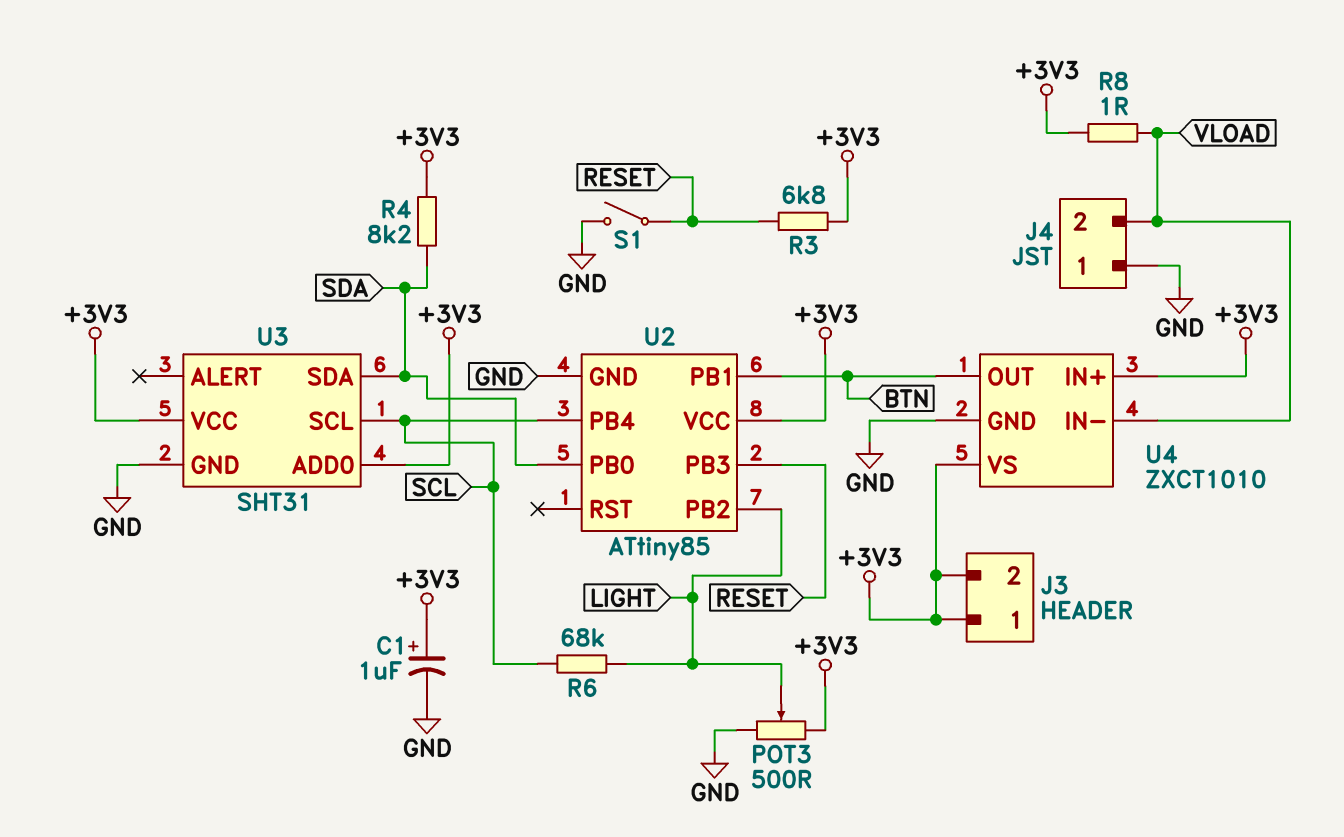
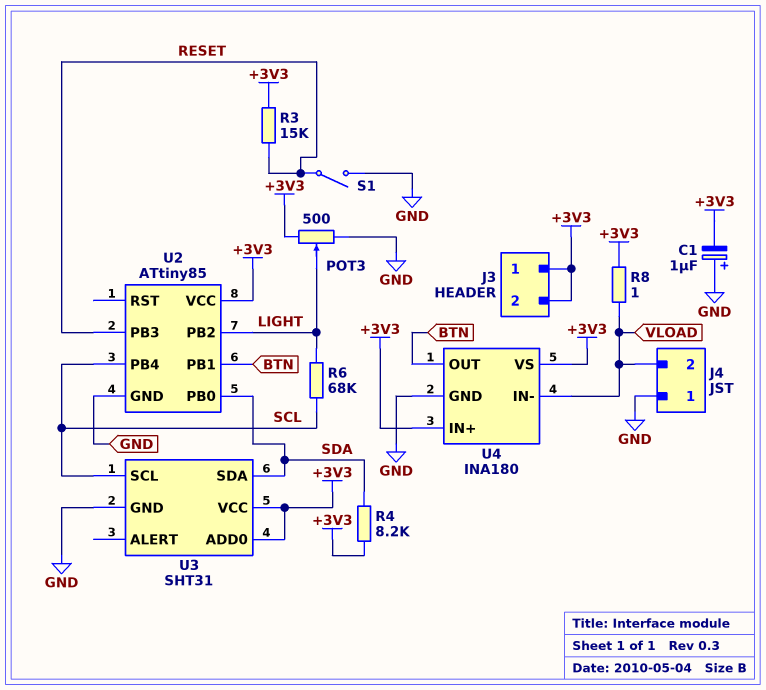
C1: 1uF (plus +3V3, minus GND) -> 1uF (plus GND, minus +3V3)
R3: 6.8k (+3V3, RESET) -> 15k (+3V3, RESET)
U4: ZXCT1010 -> INA180

